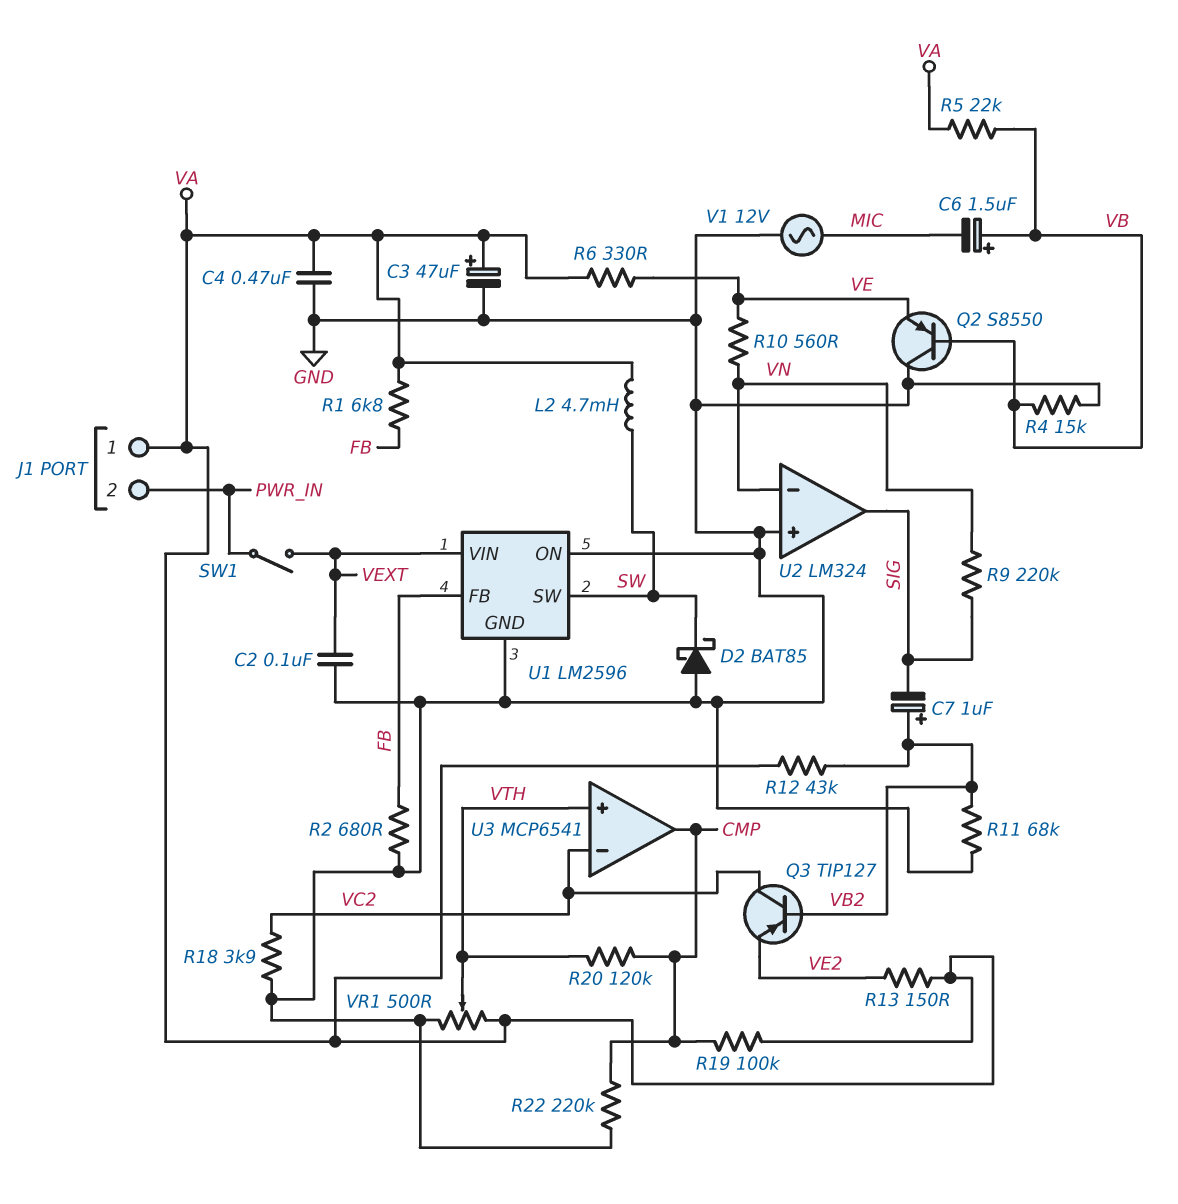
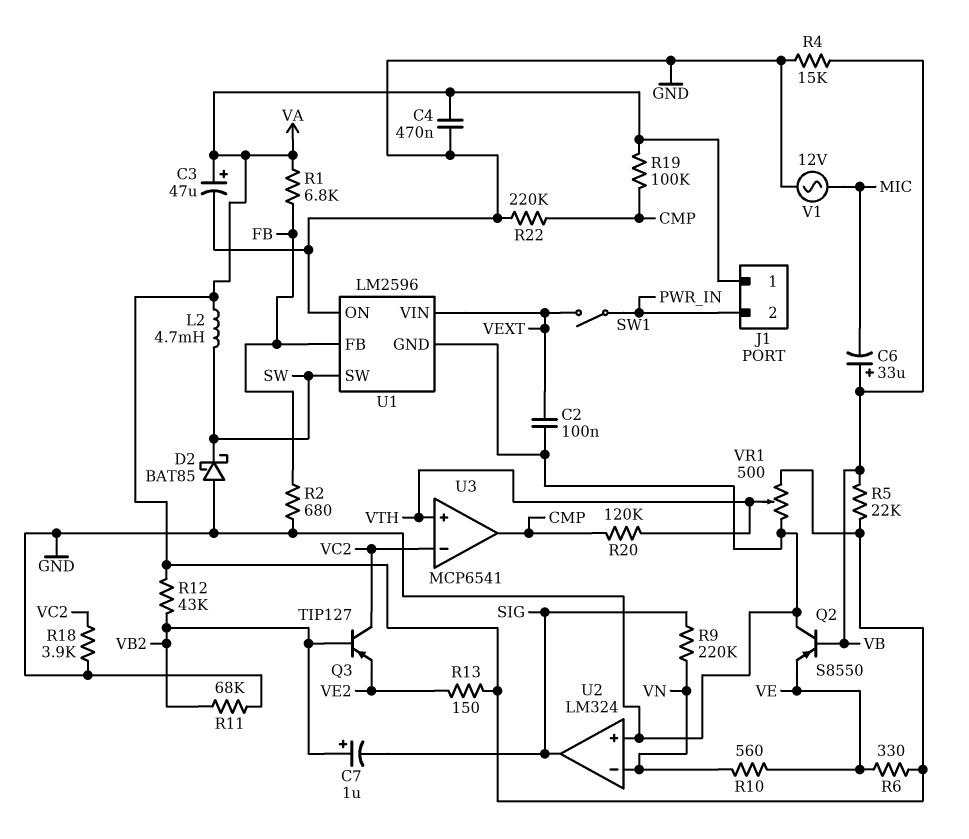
C6: 1.5uF (plus VB, minus MIC) -> 33uF (plus VB, minus MIC)

